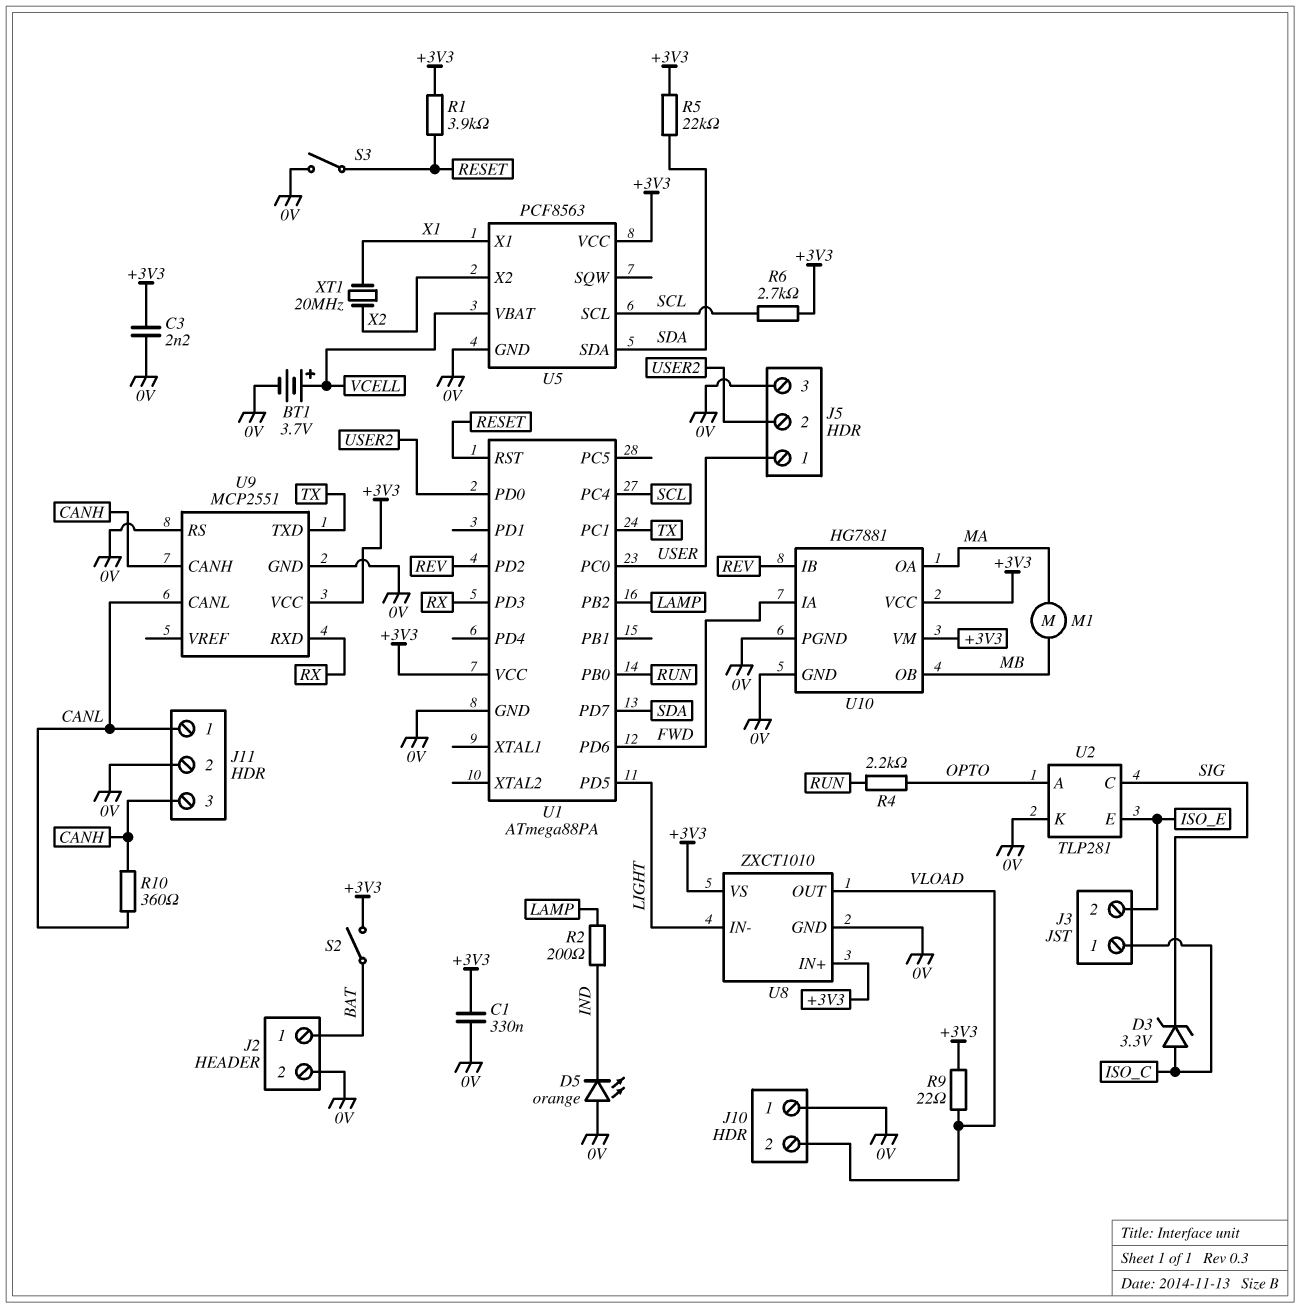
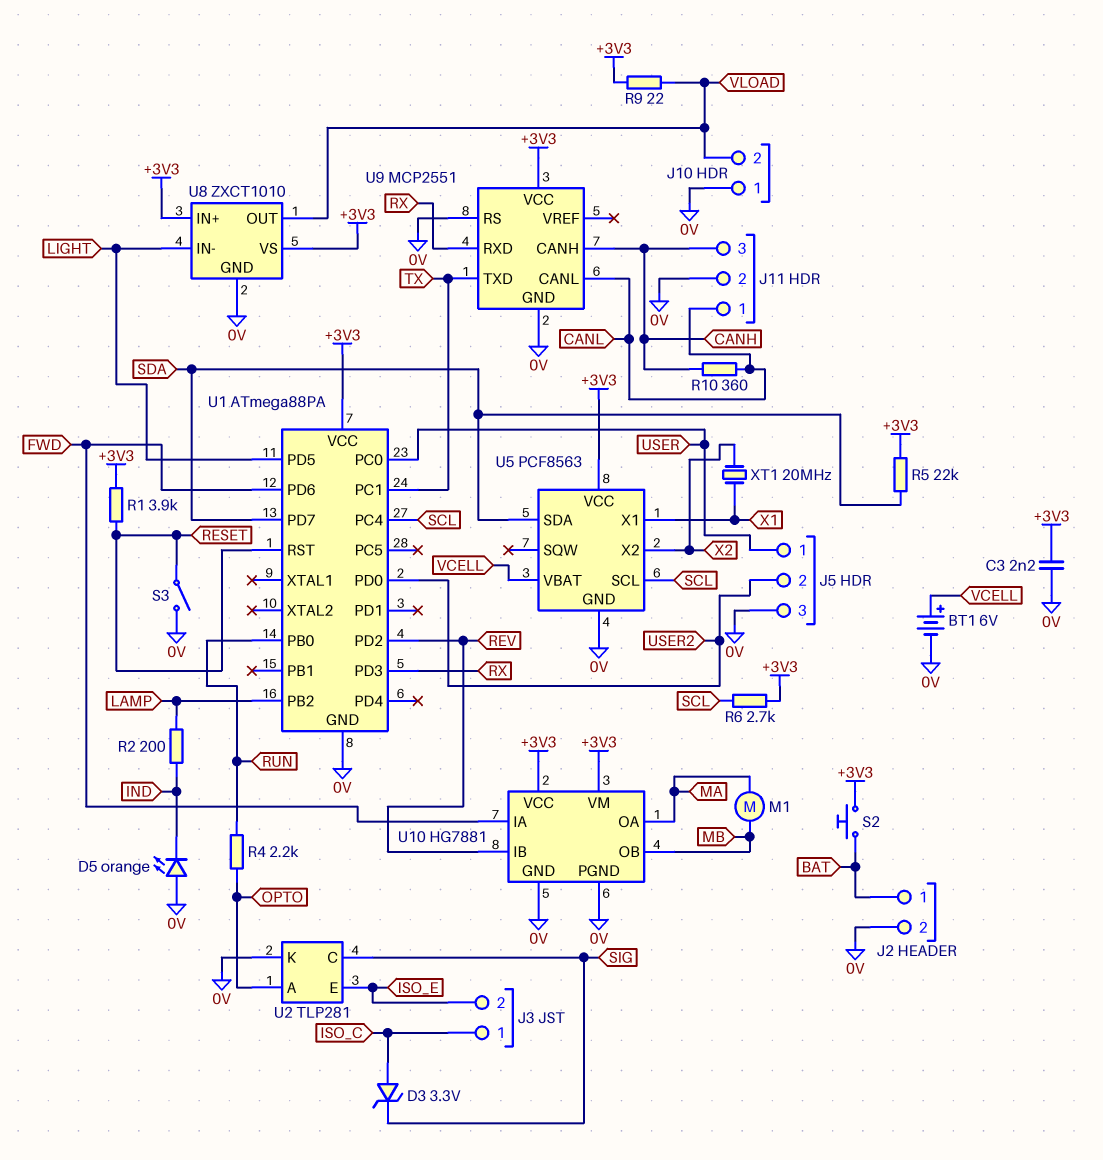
BT1: 3.7V (plus VCELL, minus 0V) -> 6V (plus VCELL, minus 0V)
C1: 330nF (+3V3, 0V) -> none
S2: switch (+3V3, BAT) -> button (+3V3, BAT)

